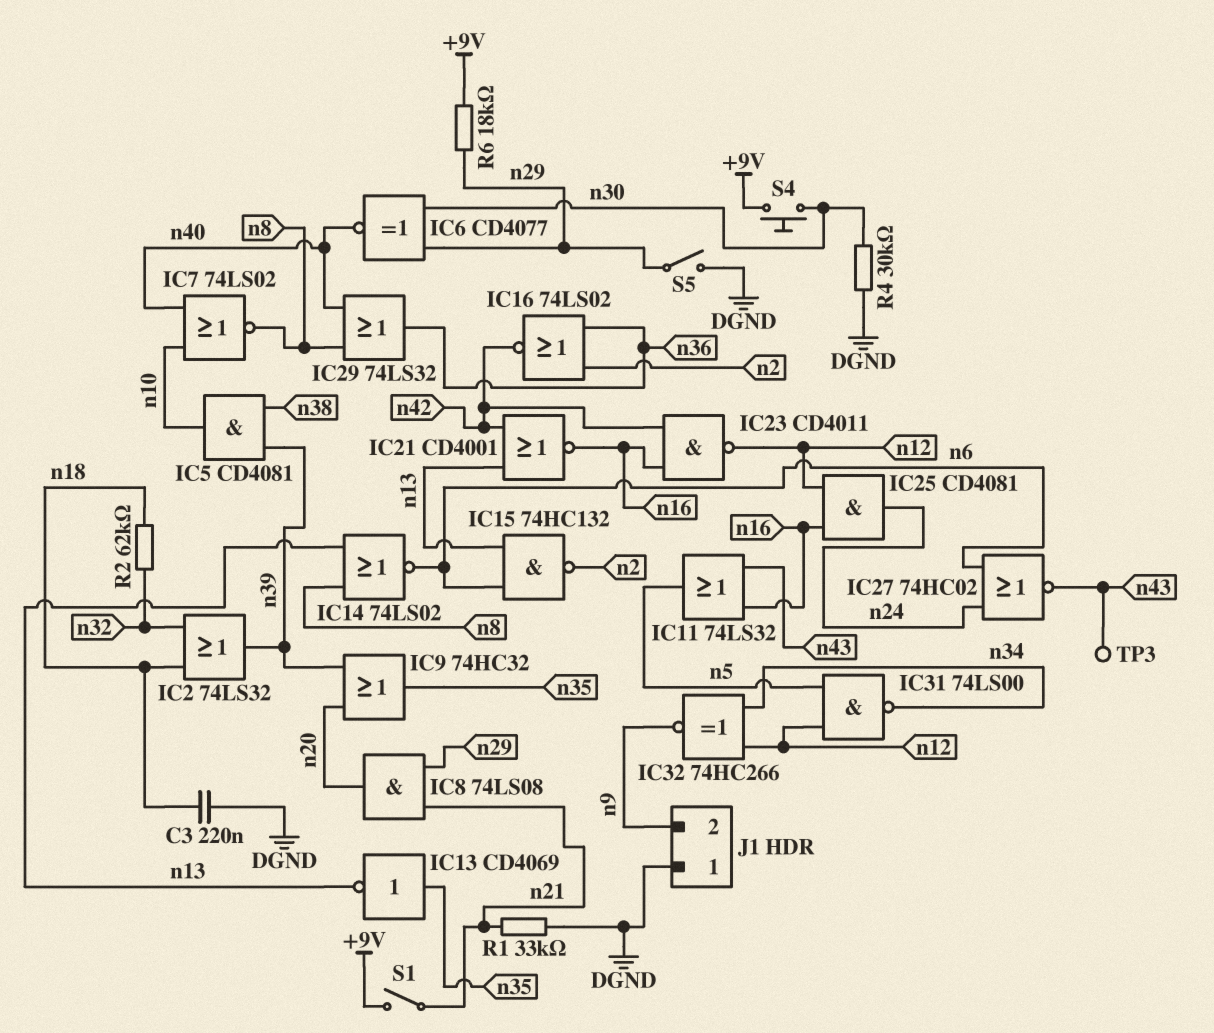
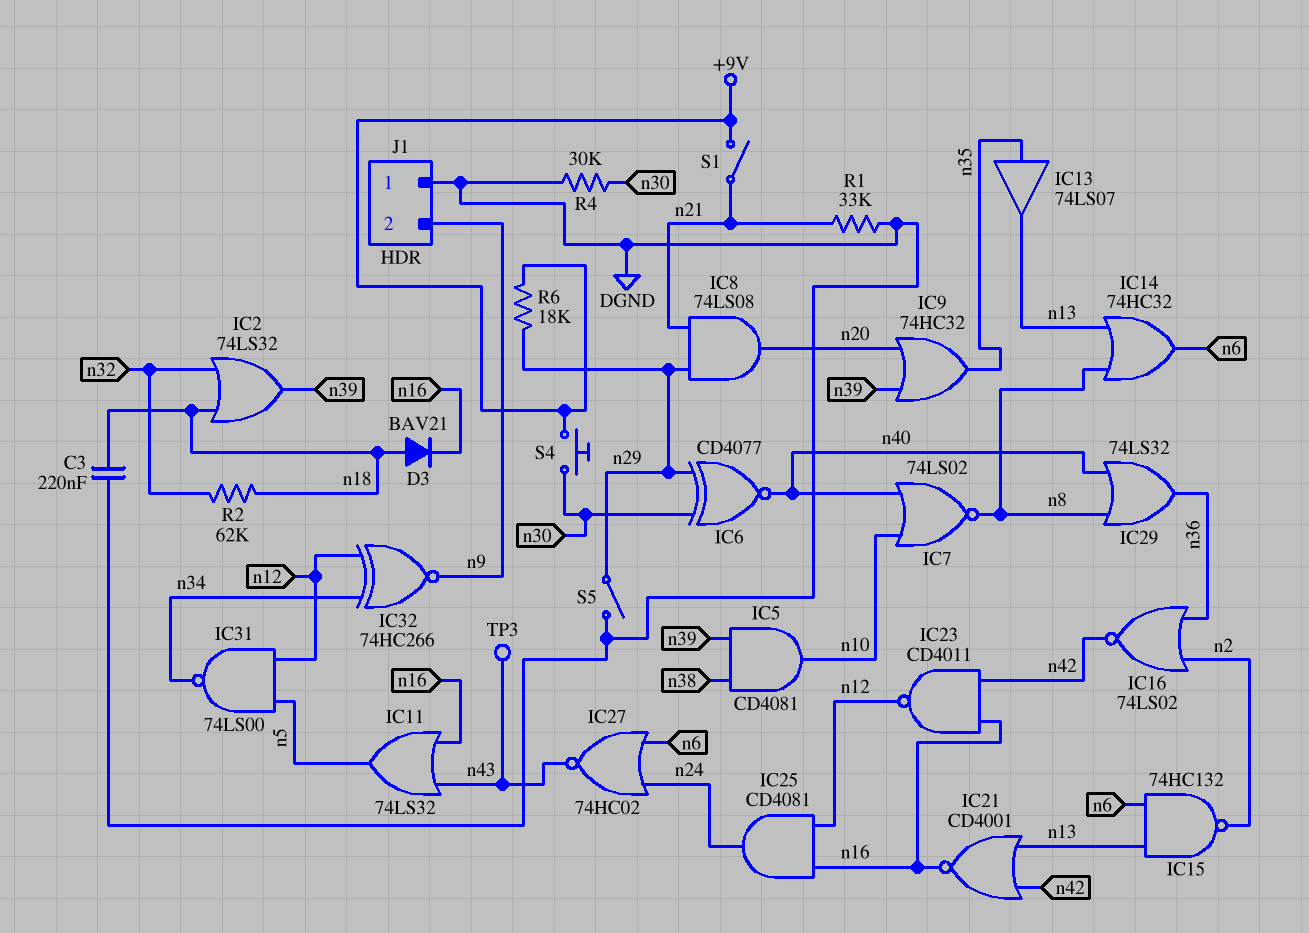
D3: none -> diode BAV21 (A n18, K n16)
IC13: NOT CD4069 (in n35, out n13) -> buffer 74LS07 (in n35, out n13)
IC14: NOR 74LS02 (in n8, in n13, out n6) -> OR 74HC32 (in n8, in n13, out n6)

